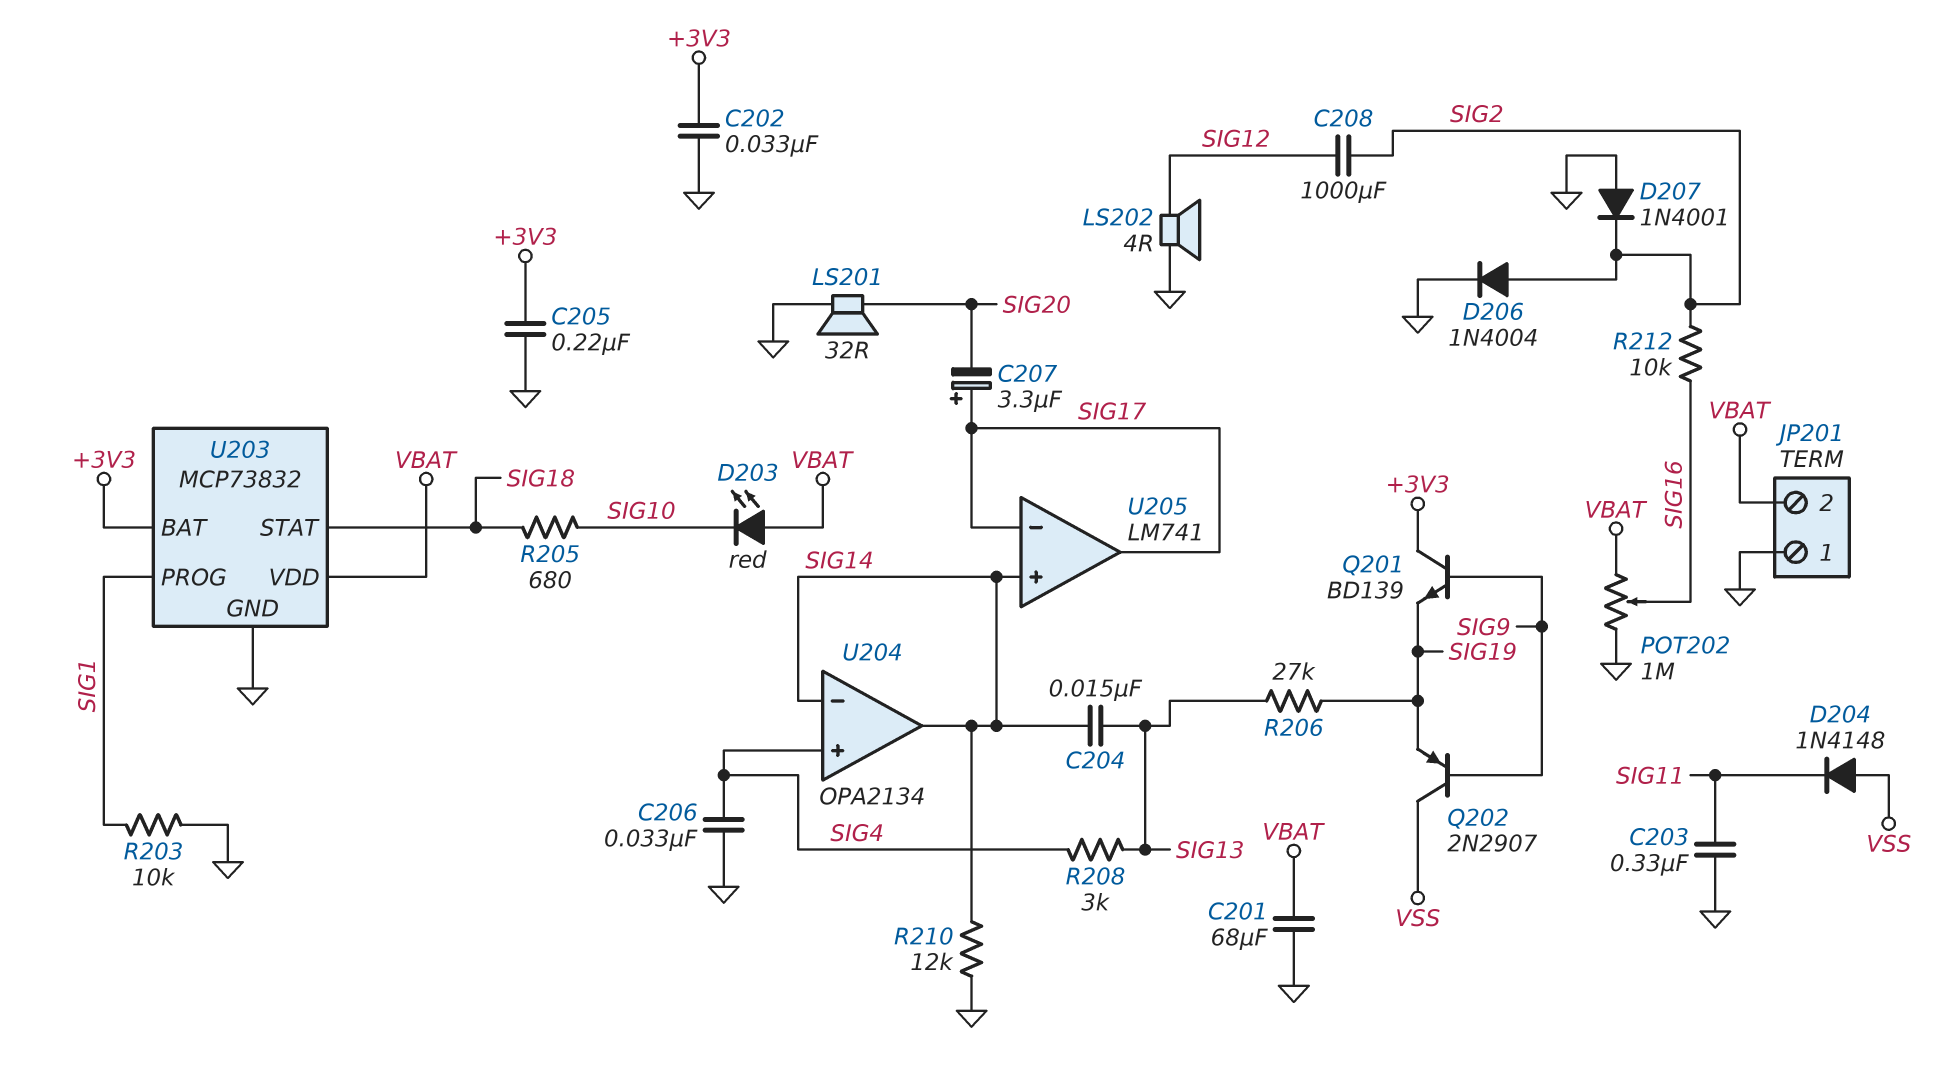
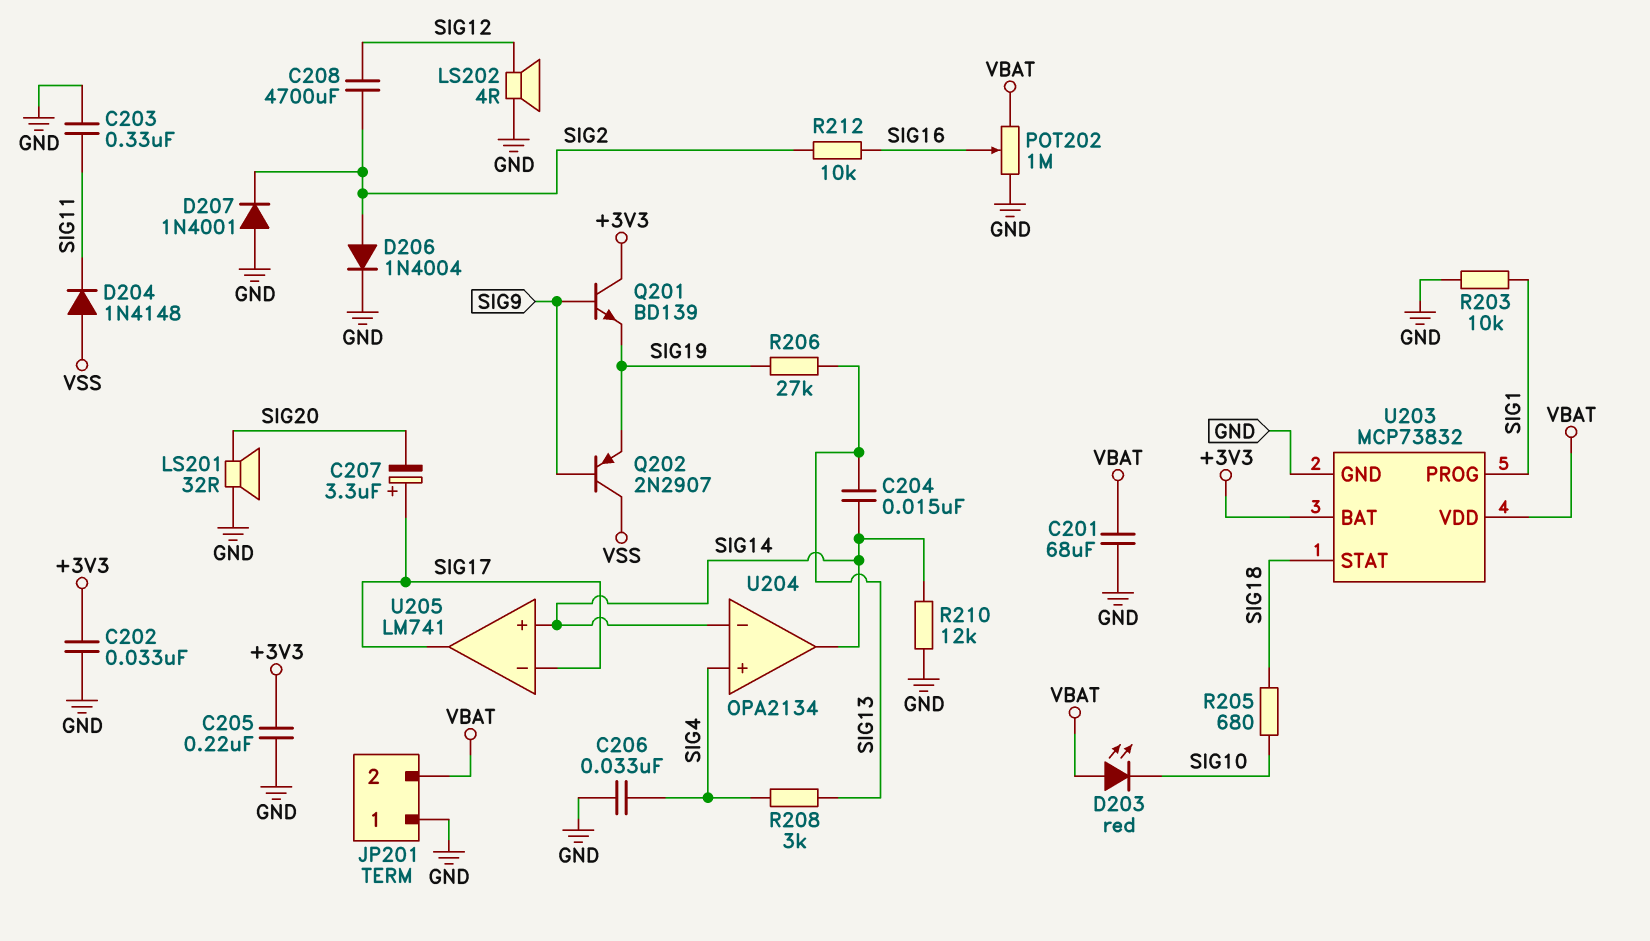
C208: 1000uF (SIG2, SIG12) -> 4700uF (SIG2, SIG12)

